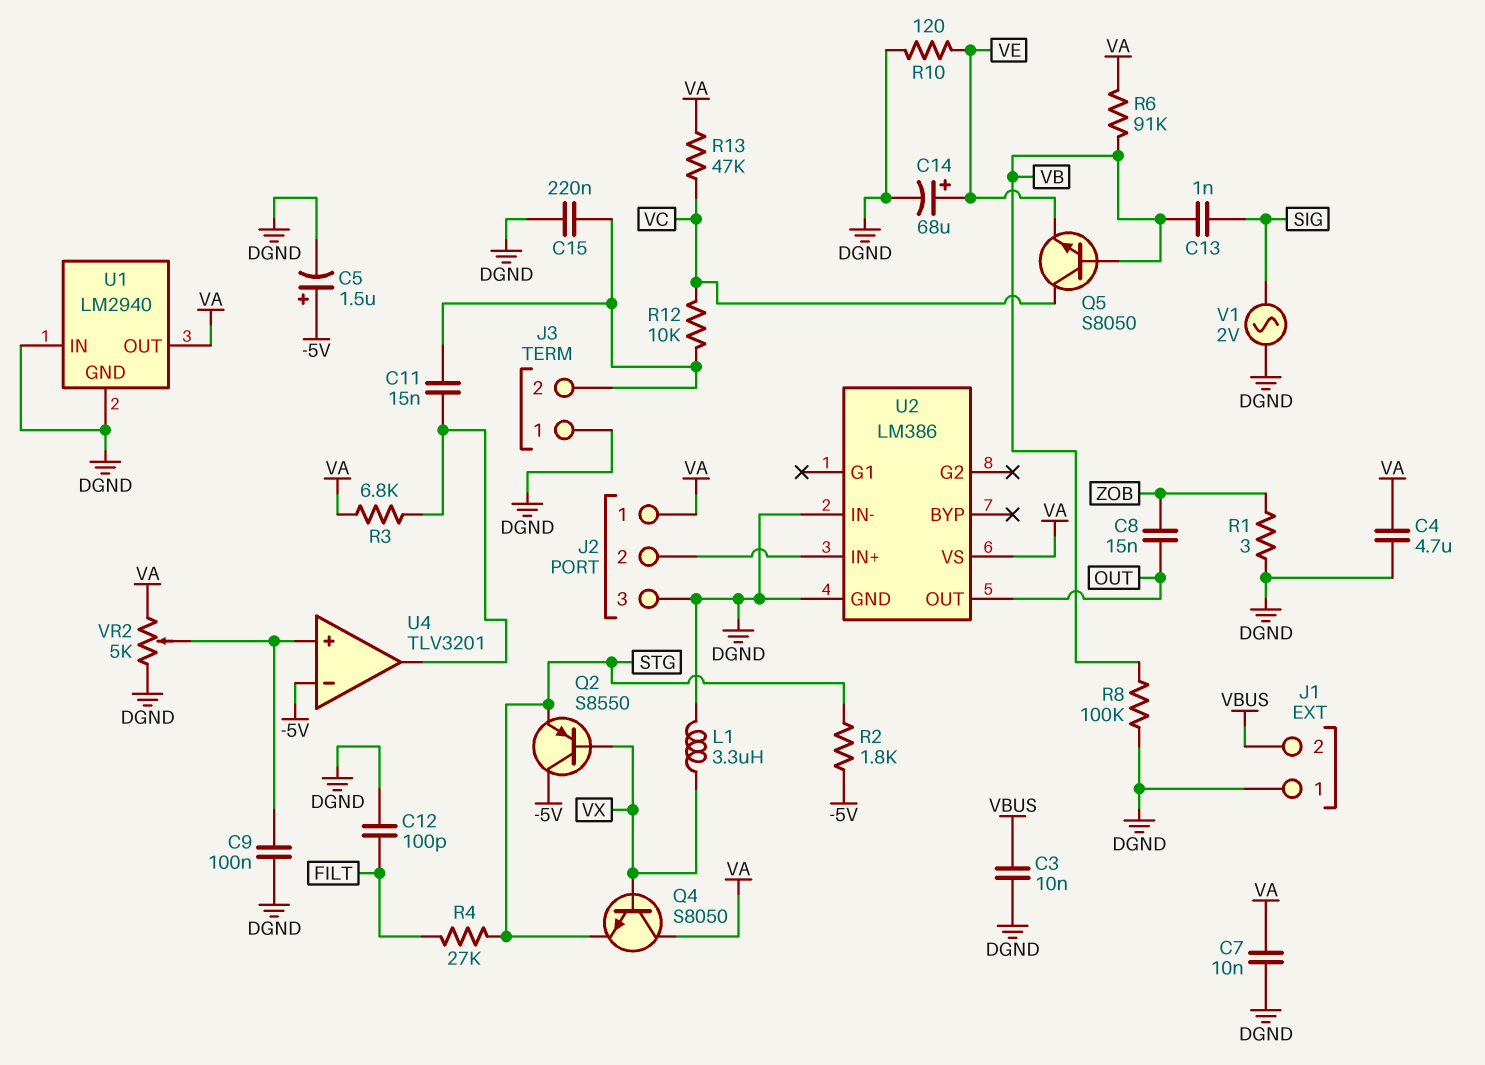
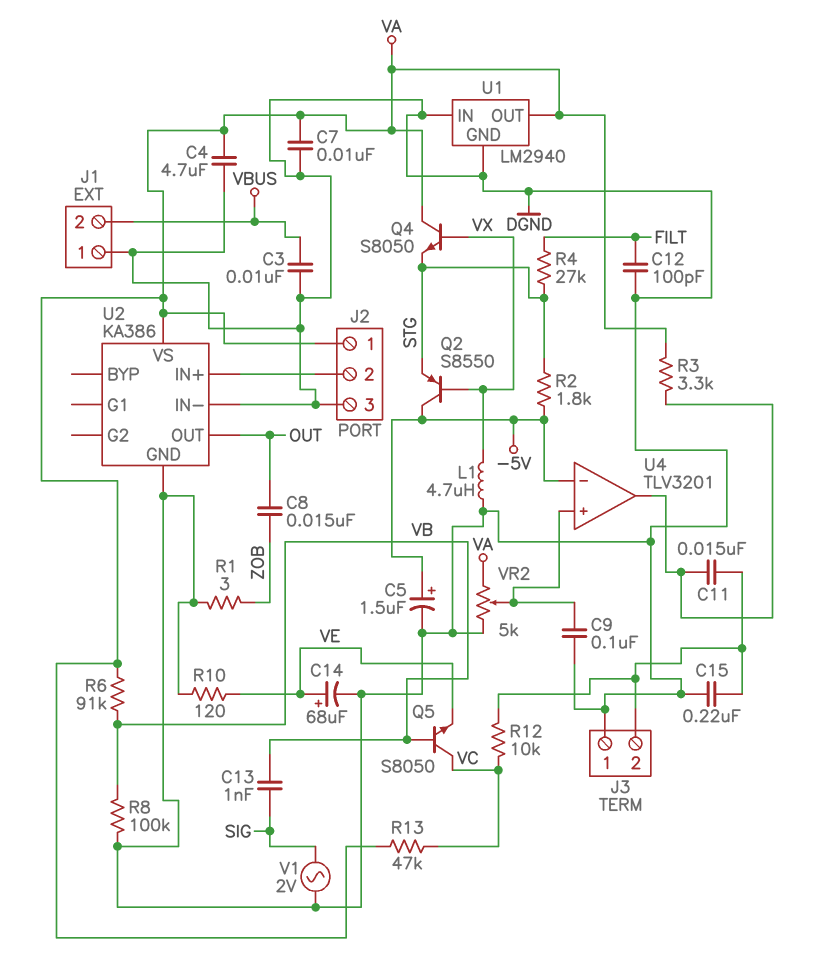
L1: 3.3uH (DGND, VX) -> 4.7uH (DGND, VX)
R3: 6.8k (U4/out, VA) -> 3.3k (U4/out, VA)
U2: LM386 -> KA386

